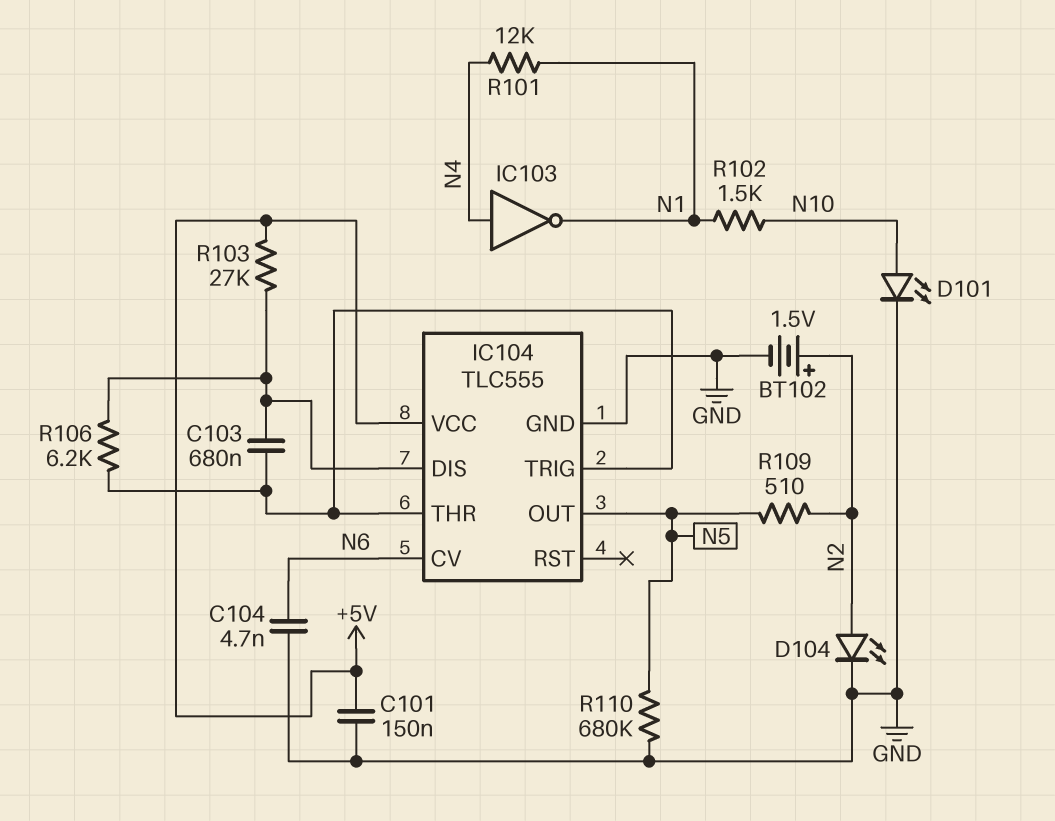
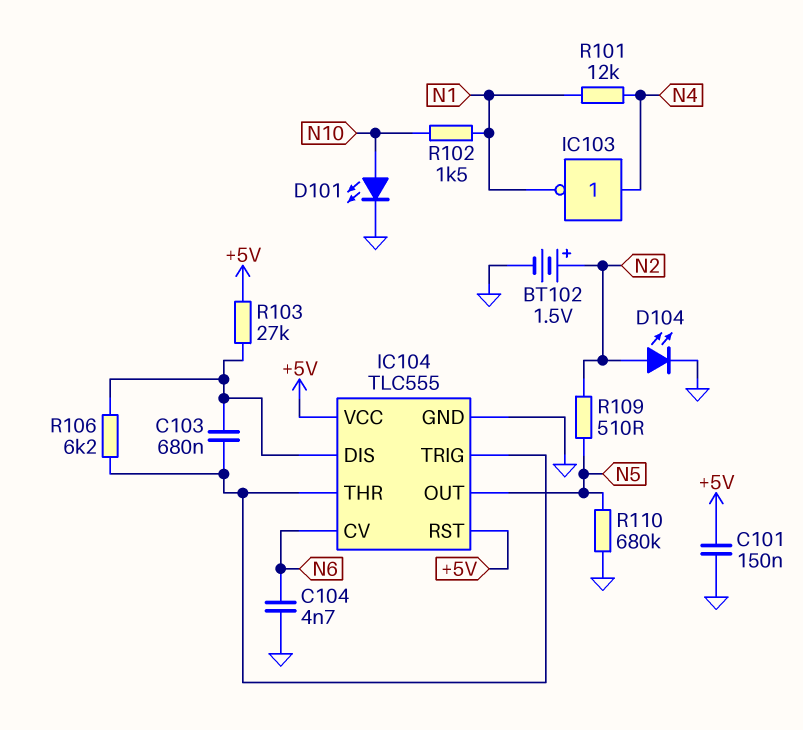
IC104 pin RST: none -> +5V

